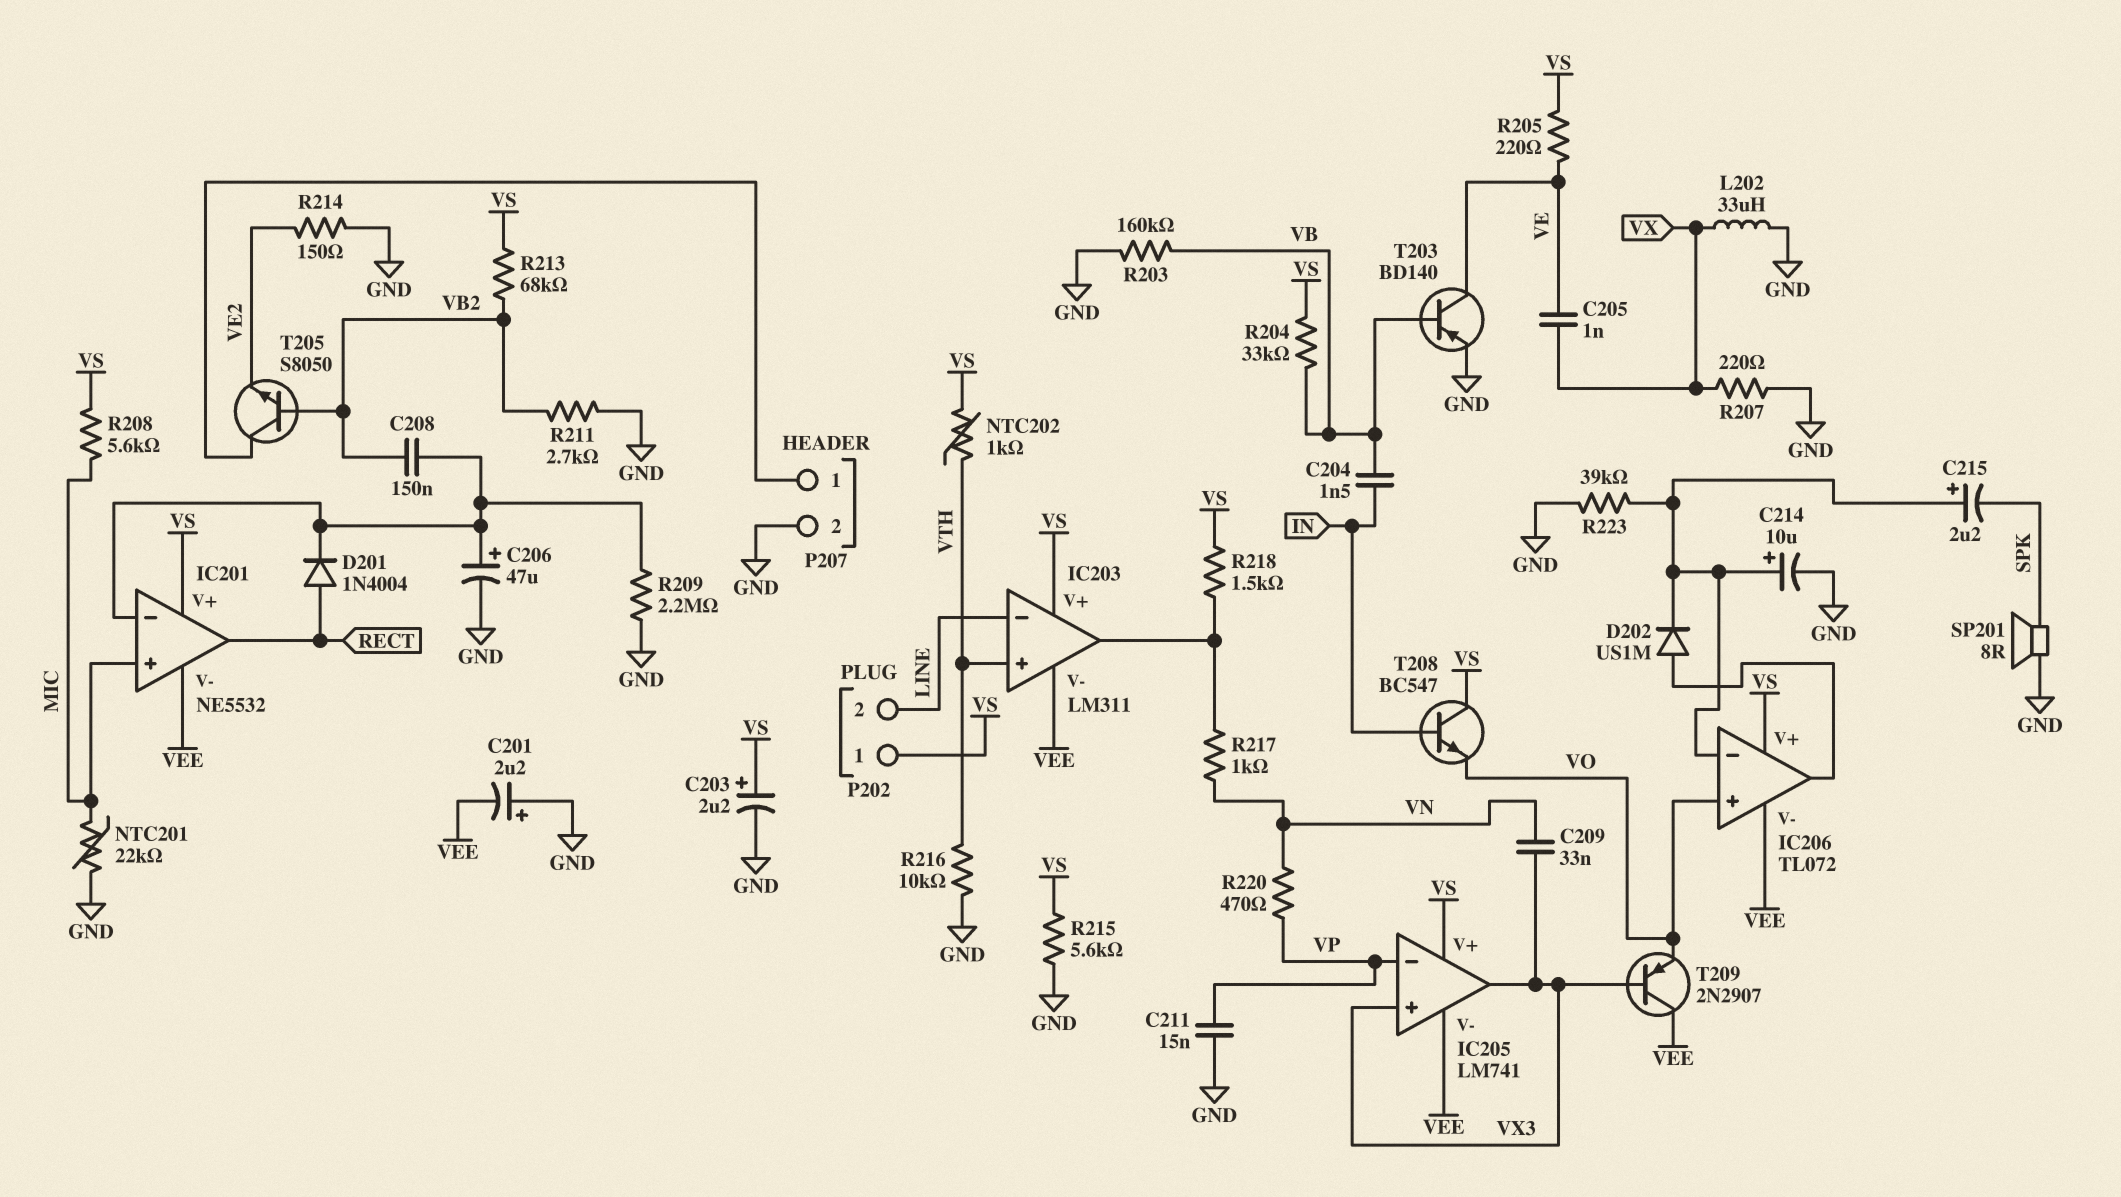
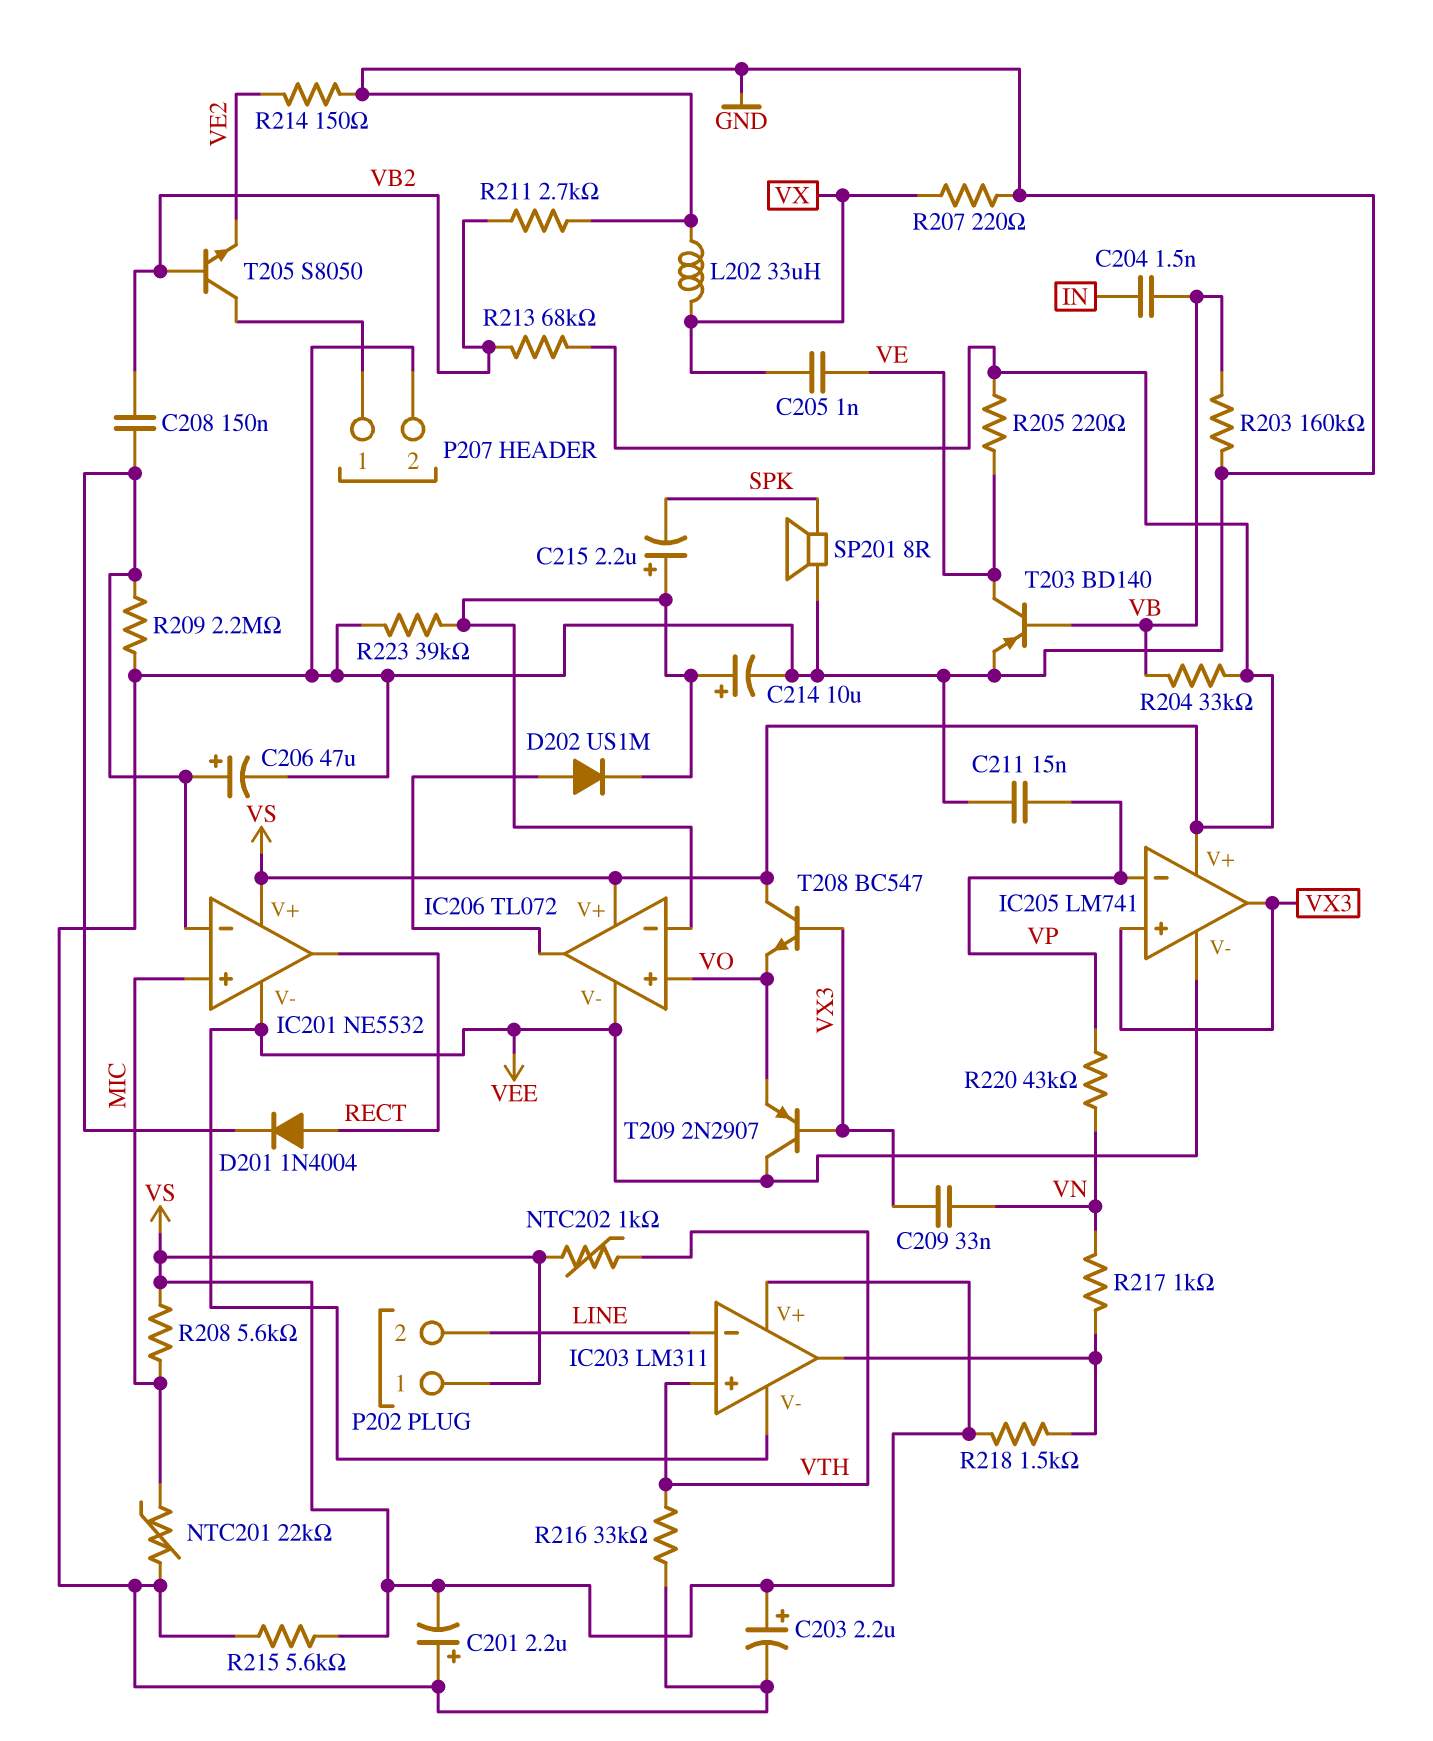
C201: 2.2uF (plus GND, minus VEE) -> 2.2uF (plus GND, minus VS)
R216: 10k (GND, VTH) -> 33k (GND, VTH)
R220: 470 (VN, VP) -> 43k (VN, VP)
T208: NPN BC547 (B IN, C VS, E VO) -> NPN BC547 (B VX3, C VS, E VO)

